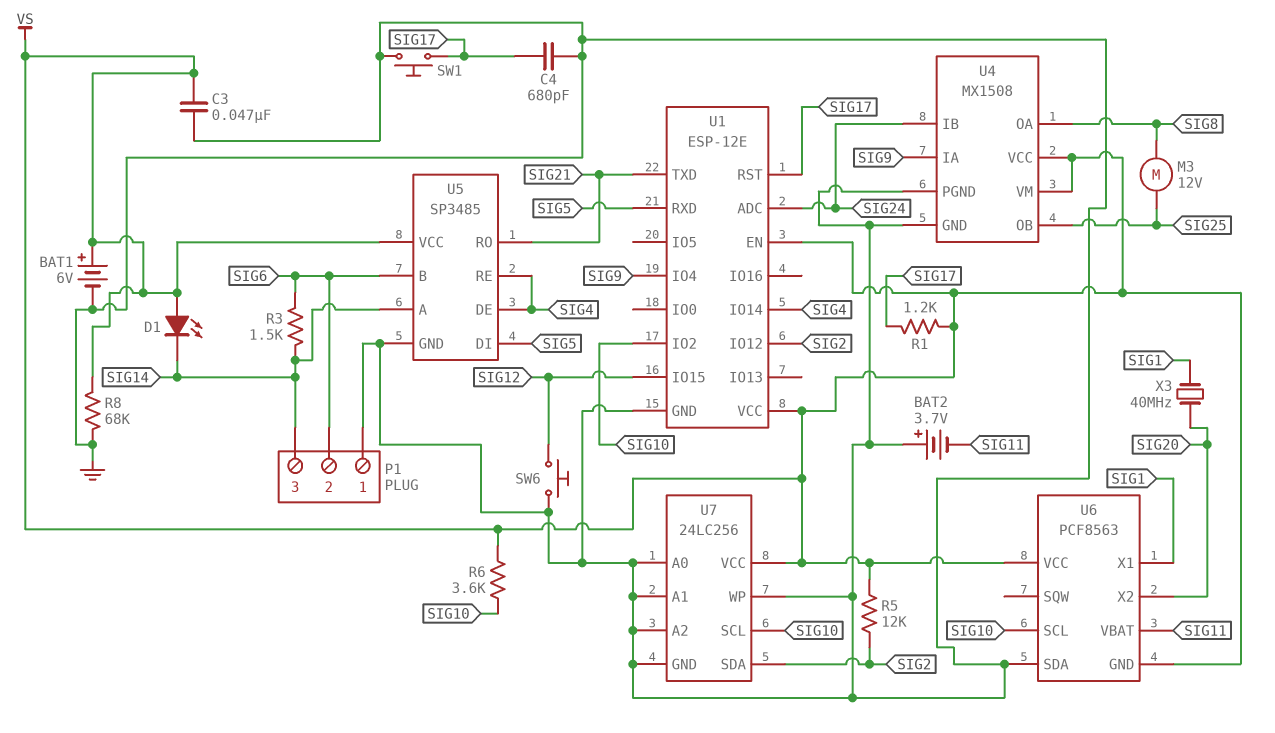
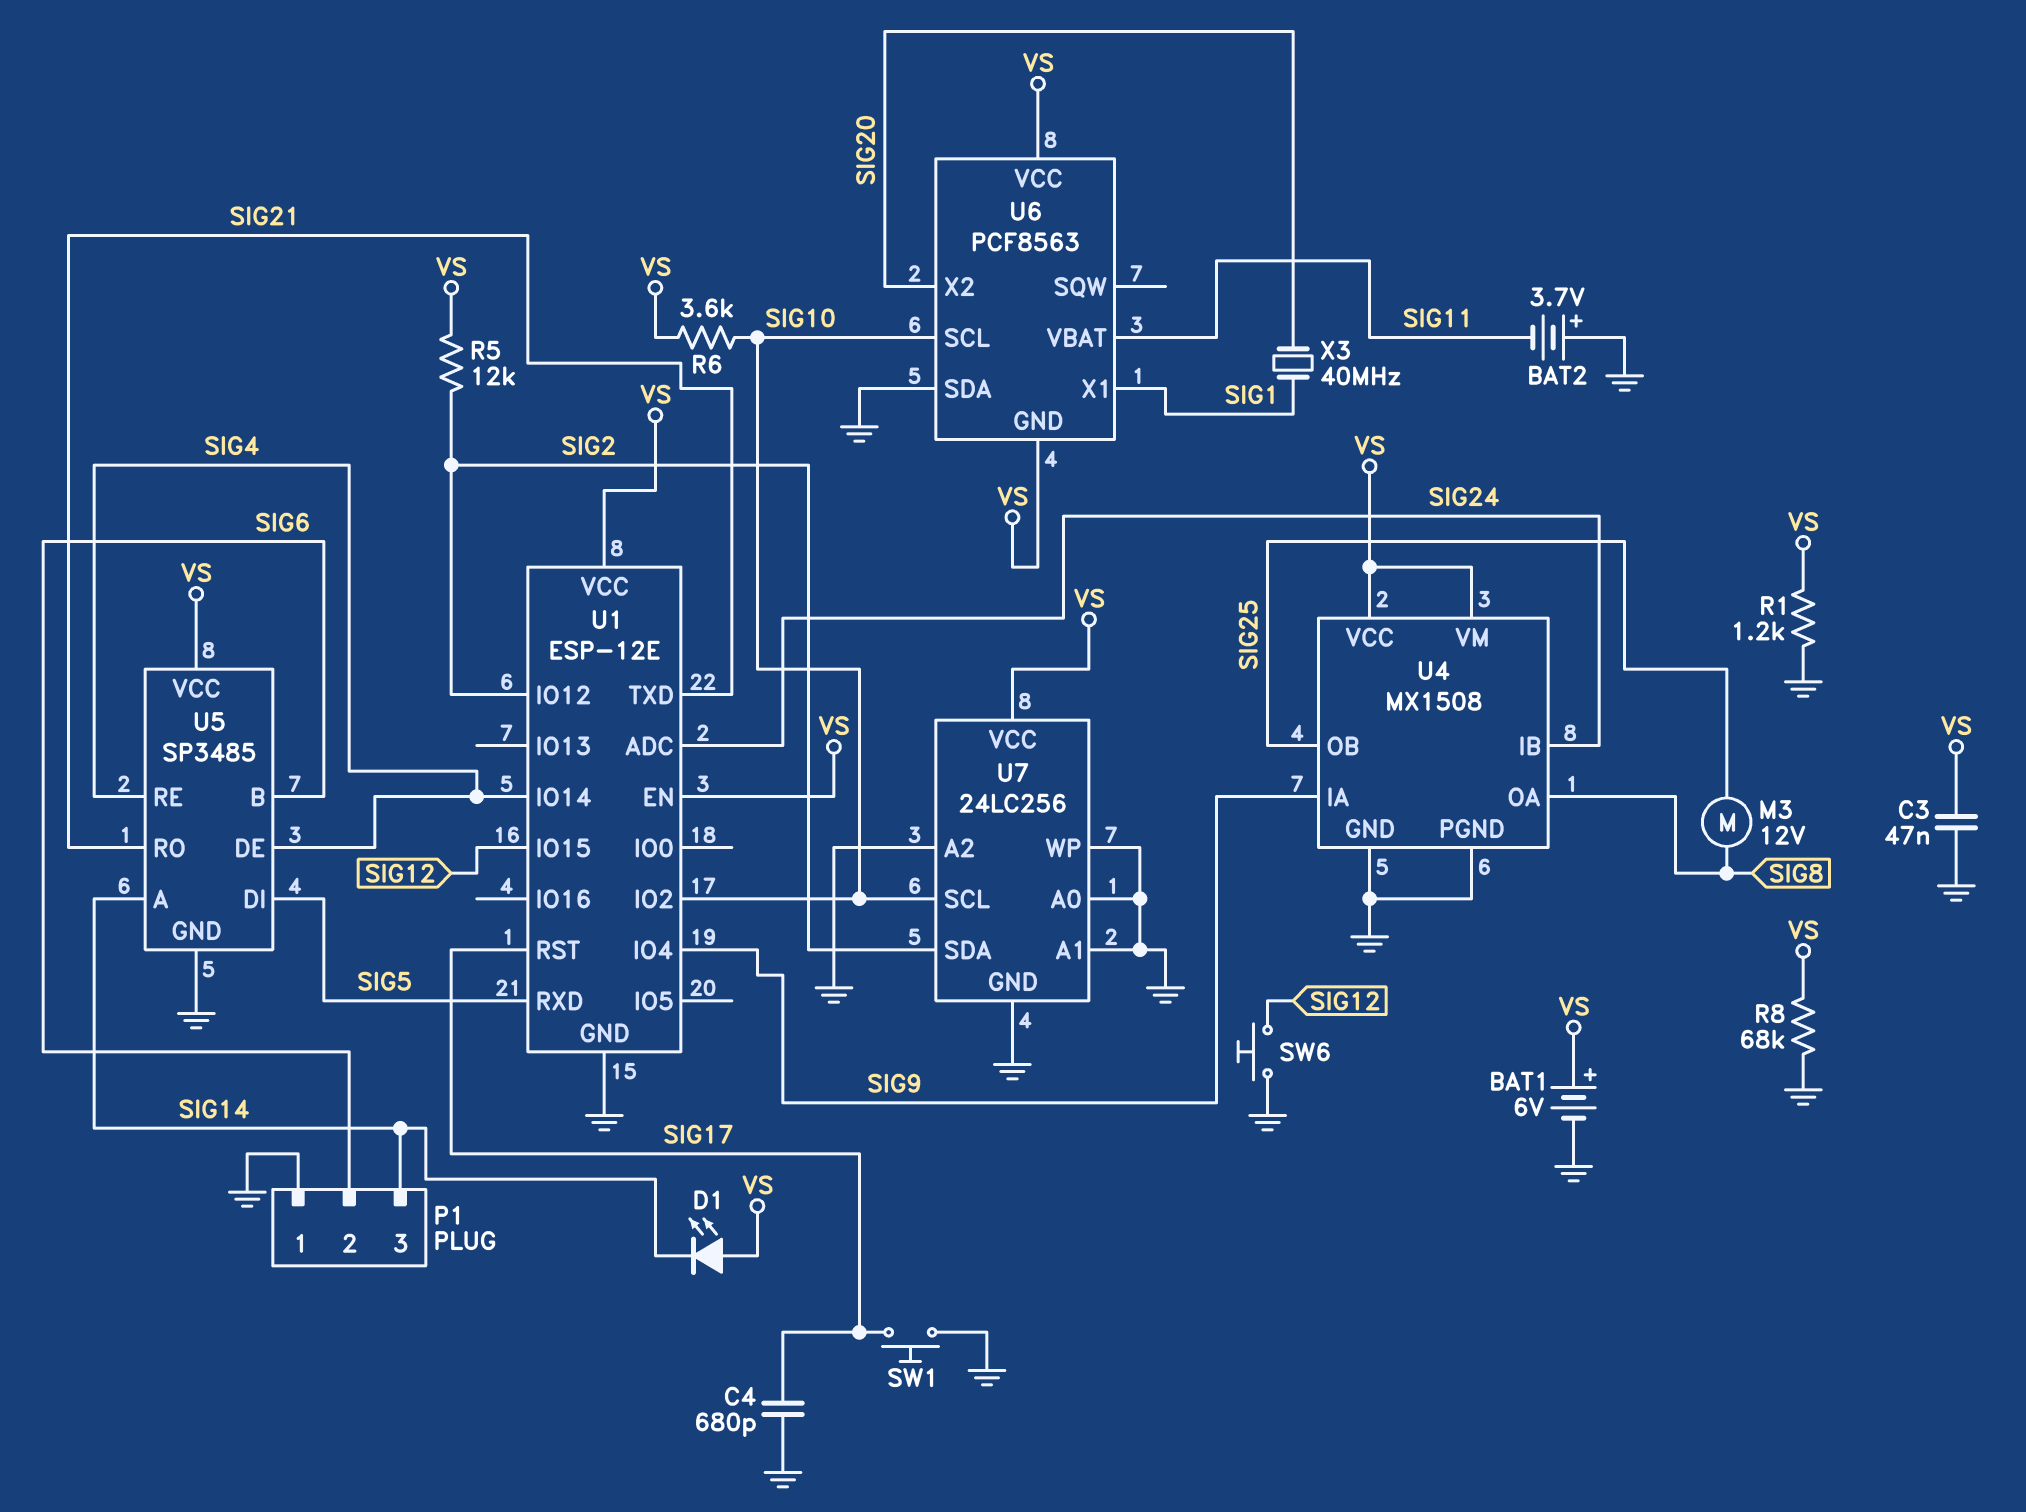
R1: 1.2k (SIG17, VS) -> 1.2k (GND, VS)
R3: 1.5k (SIG6, SIG14) -> none

